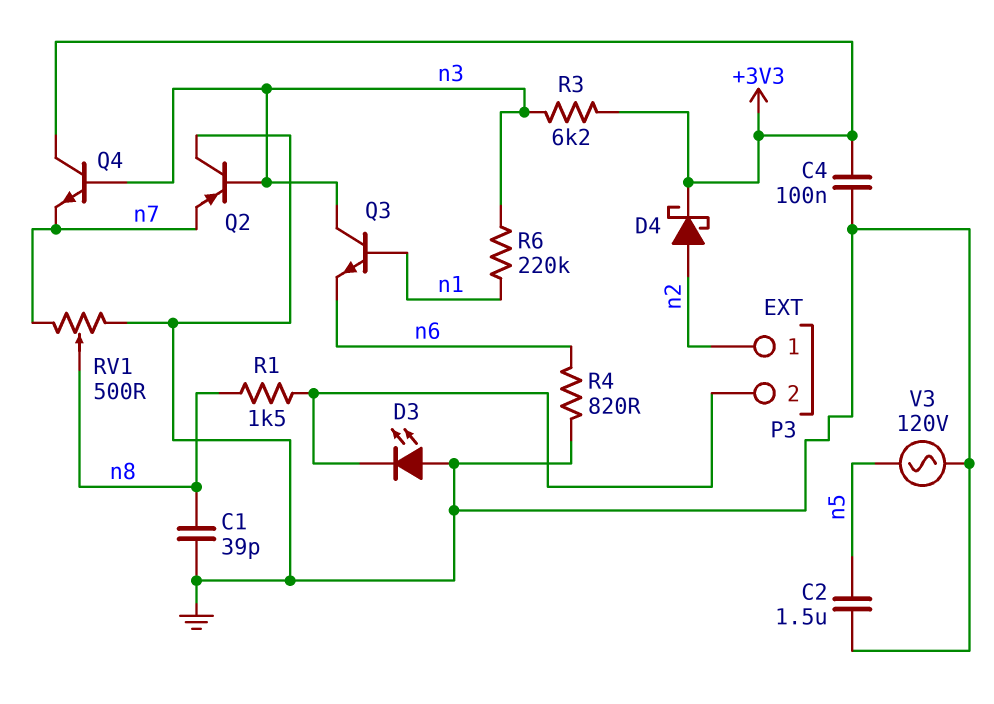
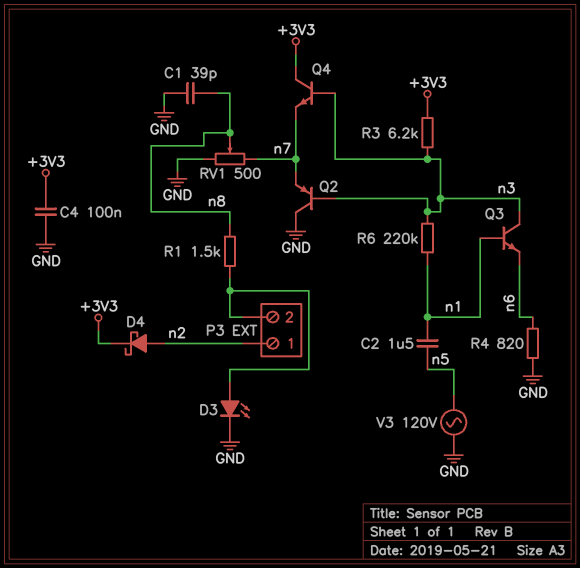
C2: 1.5uF (GND, n5) -> 1.5uF (n1, n5)
D3: LED (A GND, K P3/2) -> LED (A P3/2, K GND)

